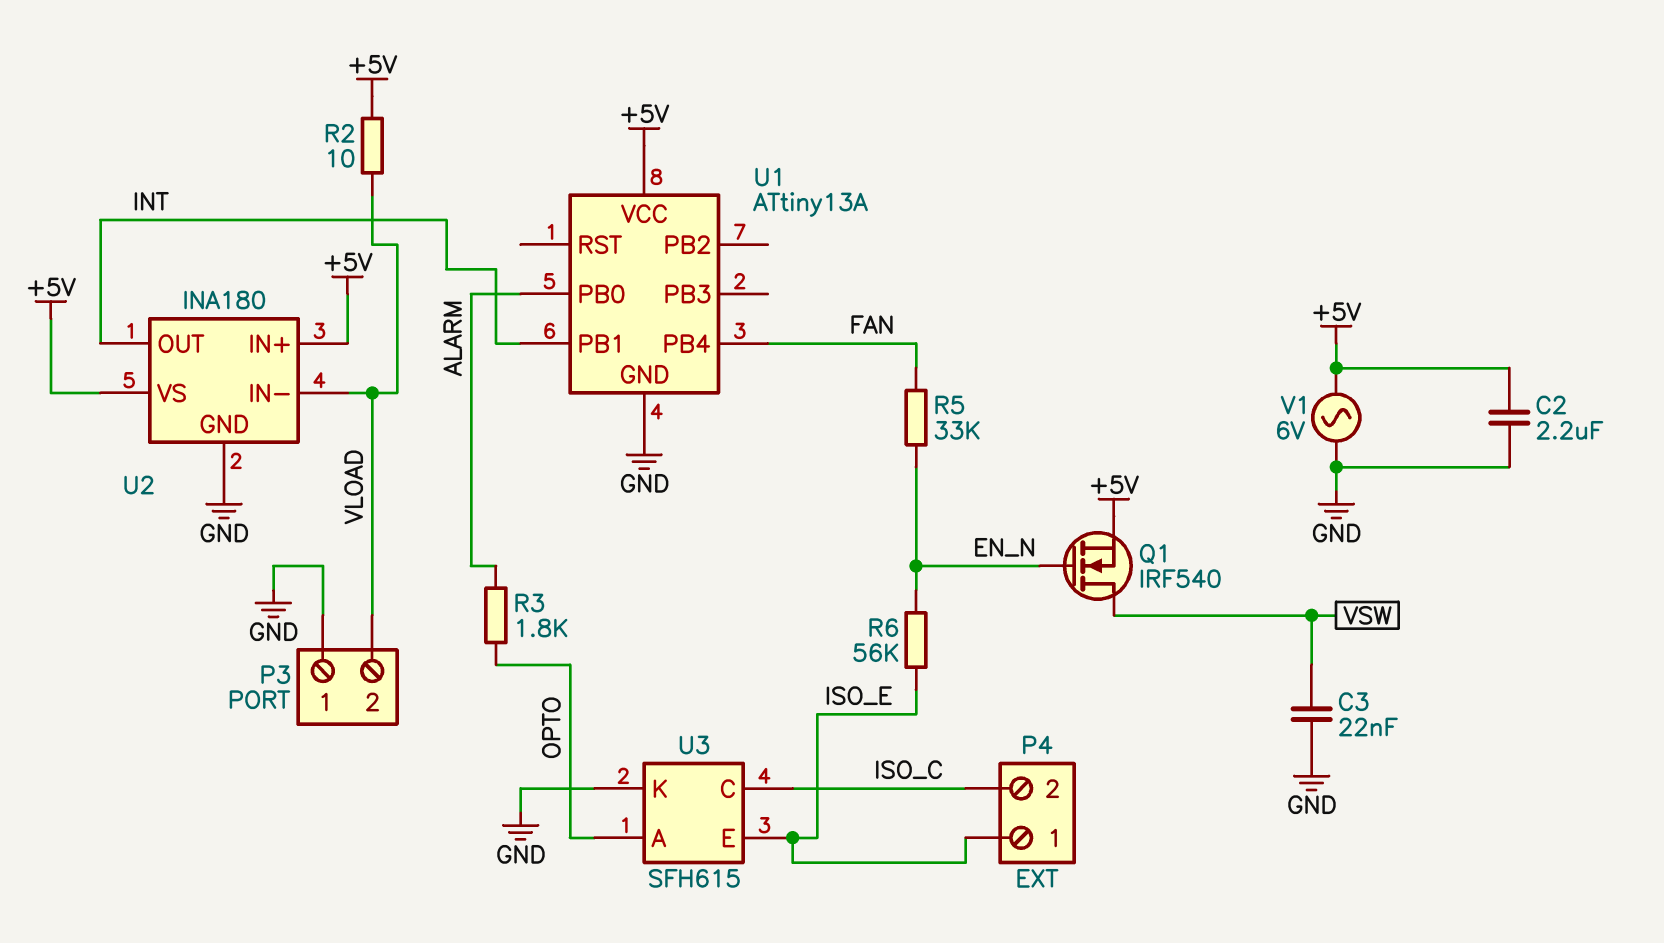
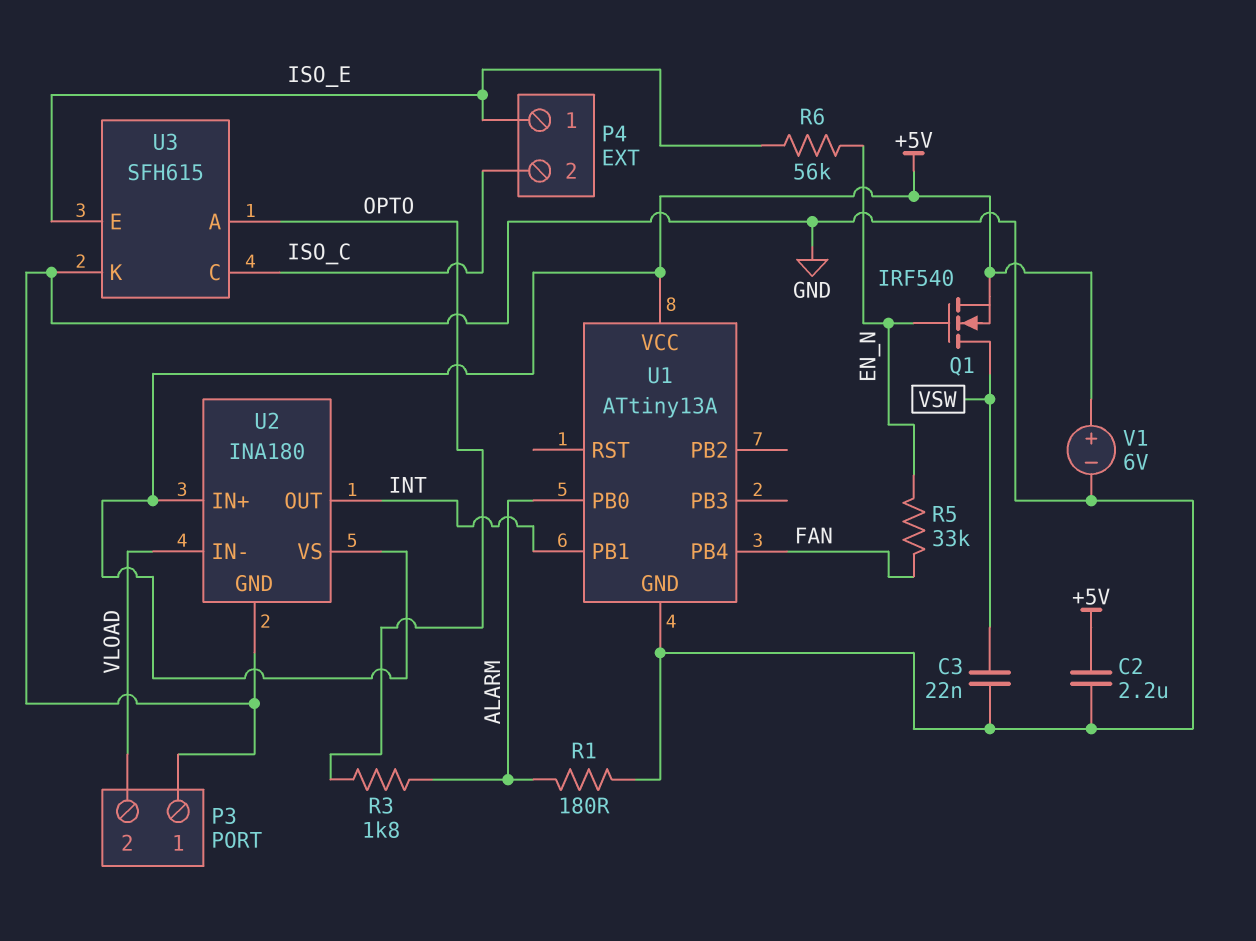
R1: none -> 180 (ALARM, GND)
R2: 10 (+5V, VLOAD) -> none
V1: AC 6V (+5V, GND) -> 6V (plus +5V, minus GND)

